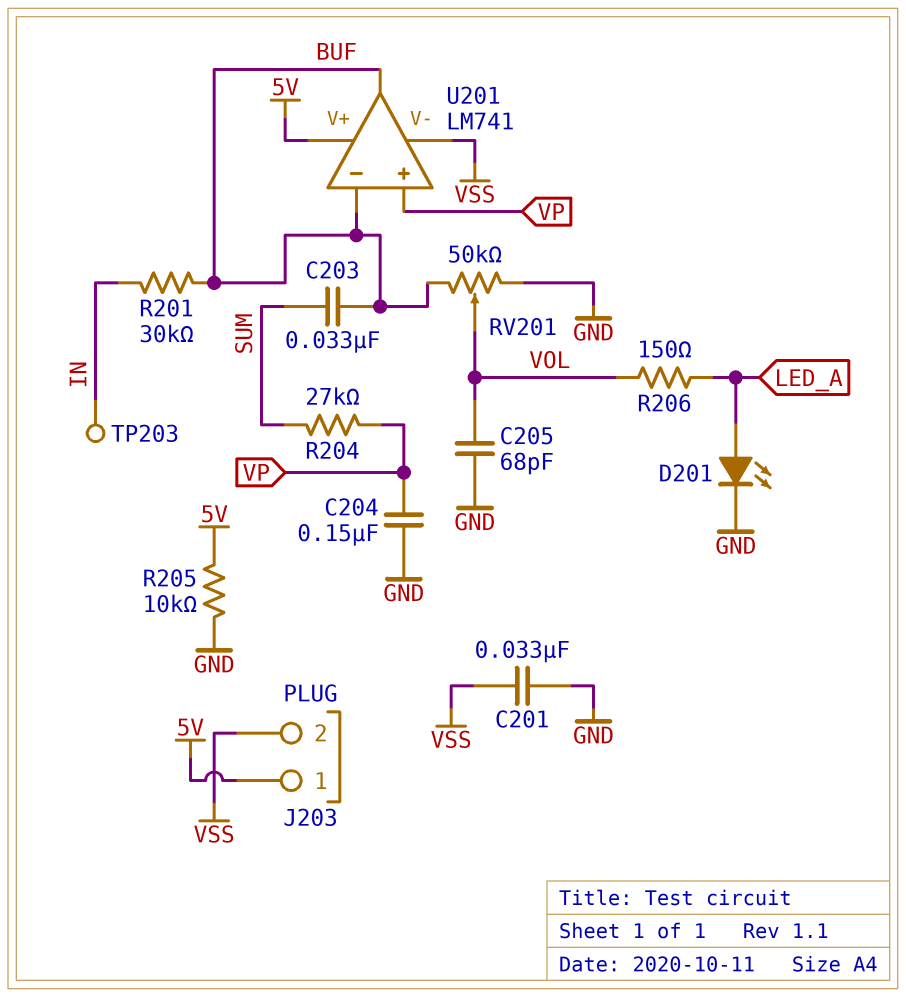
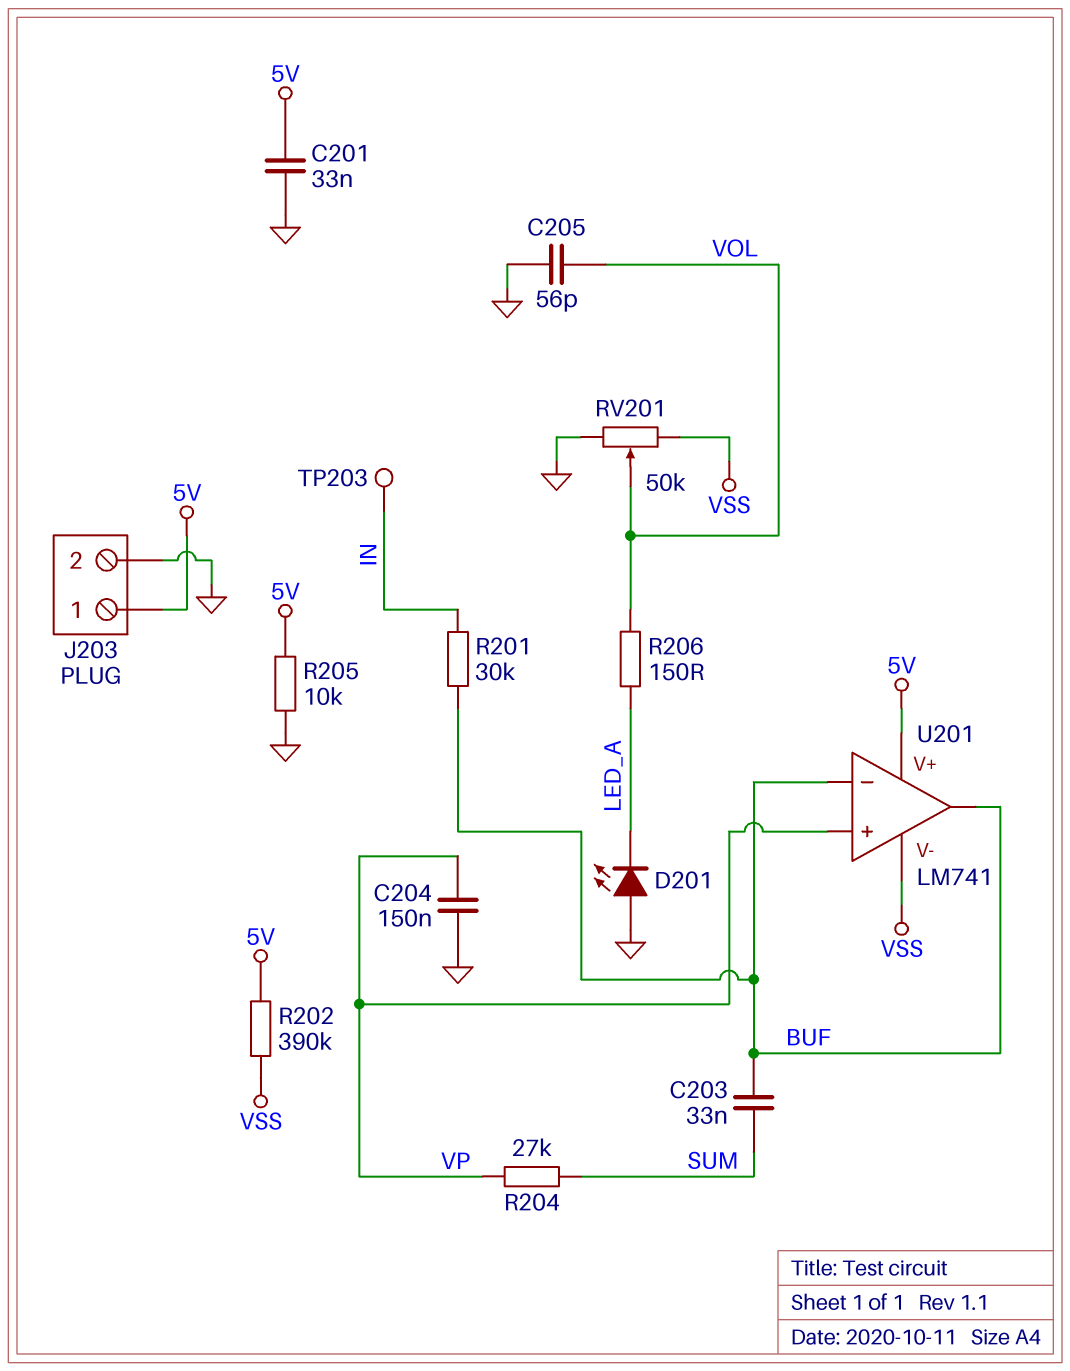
C201: 33nF (GND, VSS) -> 33nF (5V, GND)
C205: 68pF (GND, VOL) -> 56pF (GND, VOL)
D201: LED (A LED_A, K GND) -> LED (A GND, K LED_A)
J203 pin 2: VSS -> GND
R202: none -> 390k (5V, VSS)
RV201: 50k (BUF, GND, wiper VOL) -> 50k (GND, VSS, wiper VOL)

